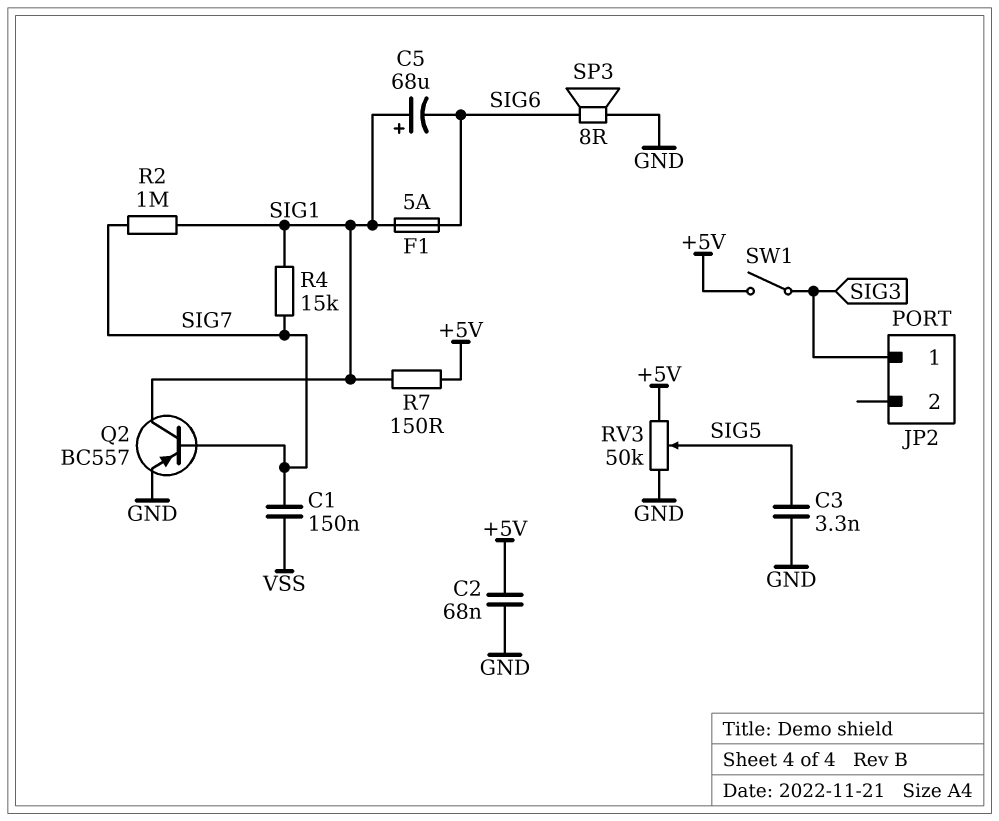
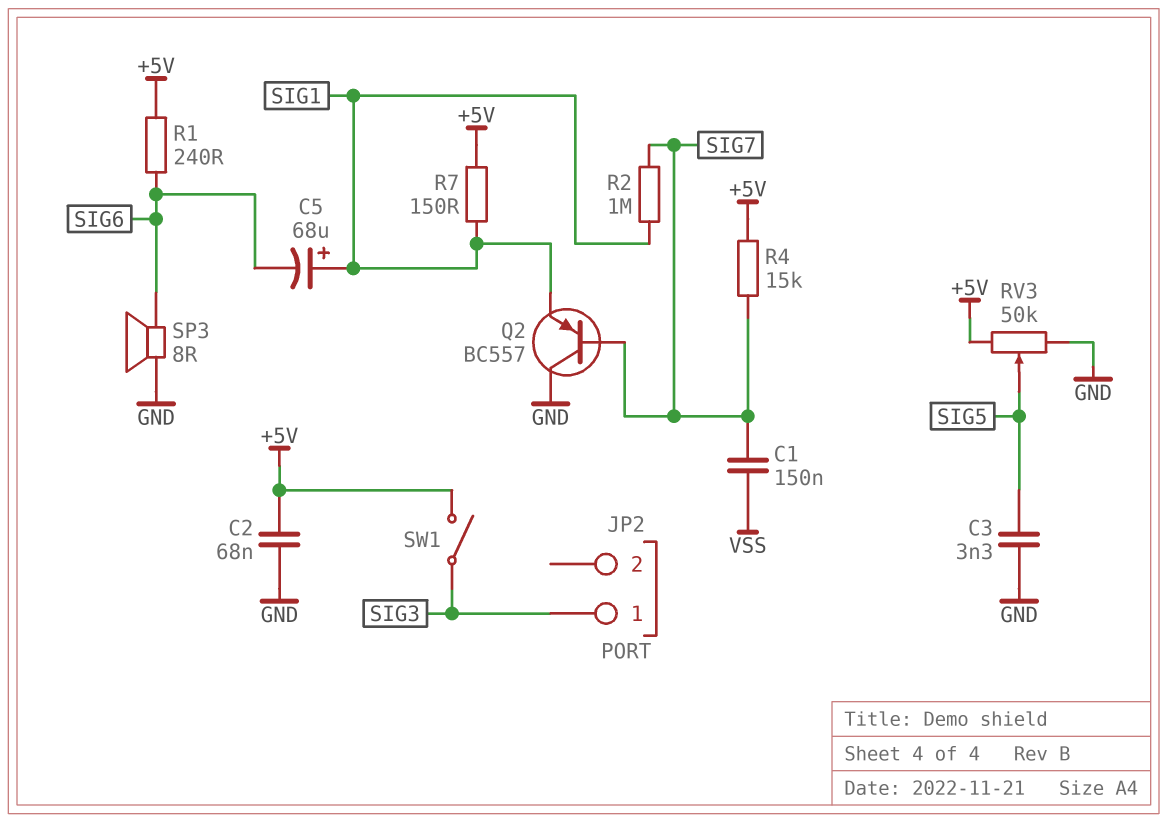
F1: 5A (SIG1, SIG6) -> none
Q2: PNP BC557 (B SIG7, C SIG1, E GND) -> PNP BC557 (B SIG7, C GND, E SIG1)
R1: none -> 240 (+5V, SIG6)
R4: 15k (SIG1, SIG7) -> 15k (+5V, SIG7)

